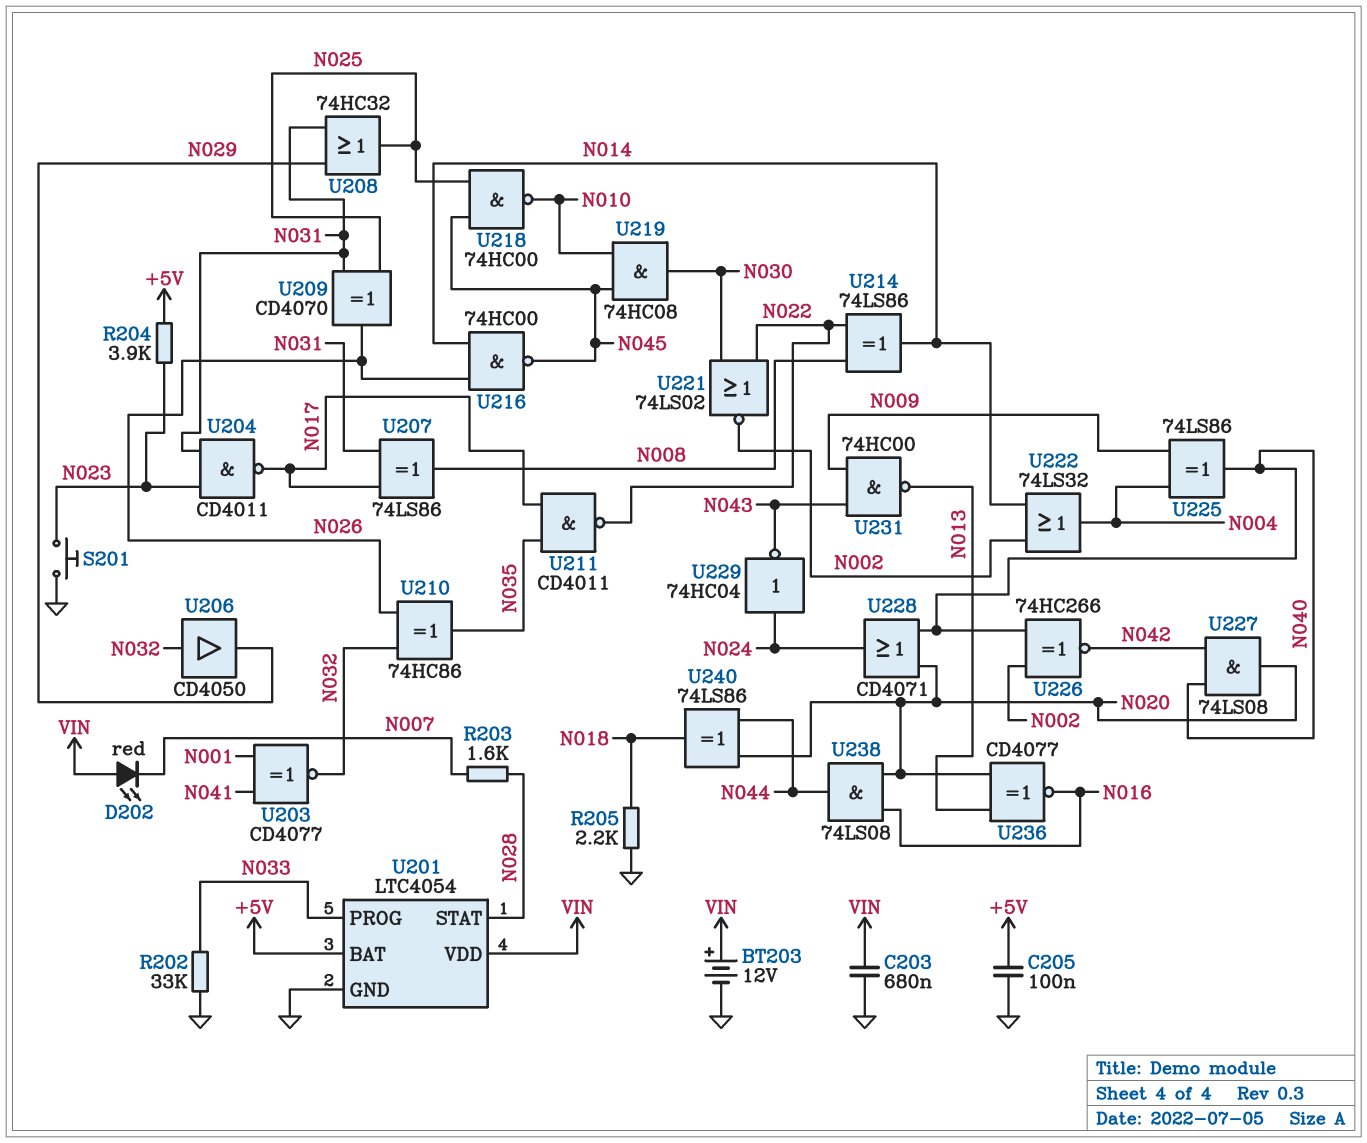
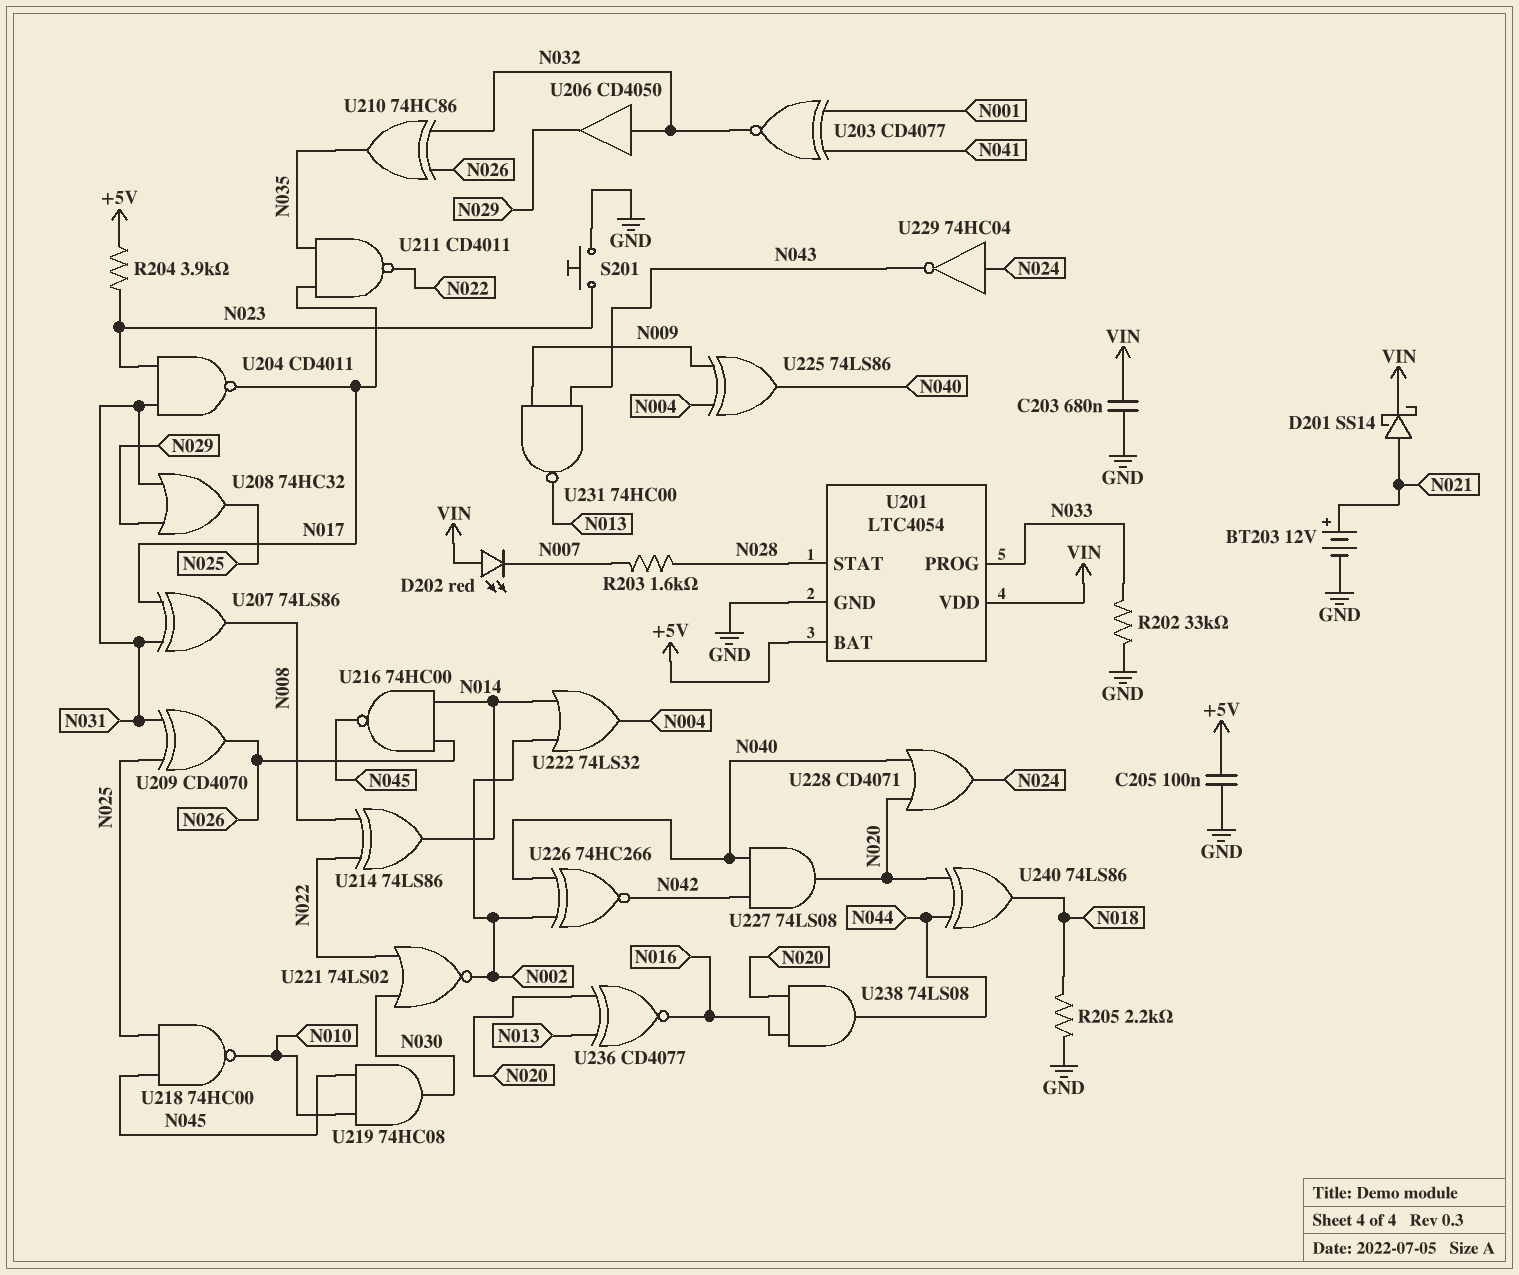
BT203: 12V (plus VIN, minus GND) -> 12V (plus N021, minus GND)
D201: none -> schottky SS14 (A N021, K VIN)

